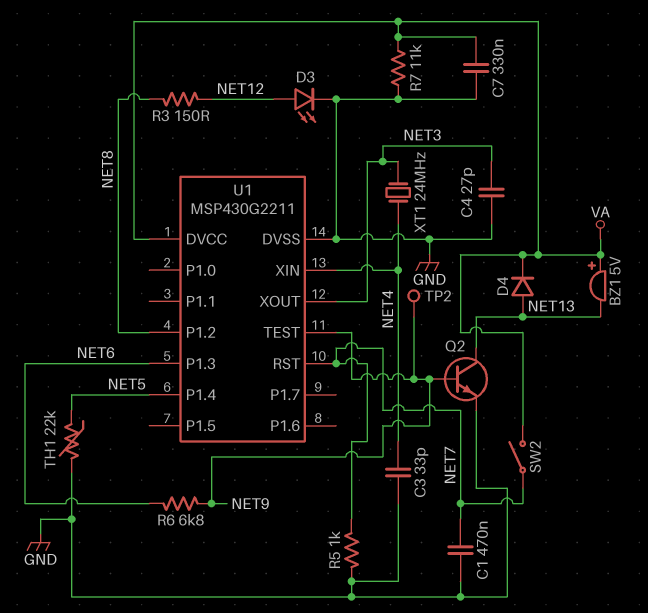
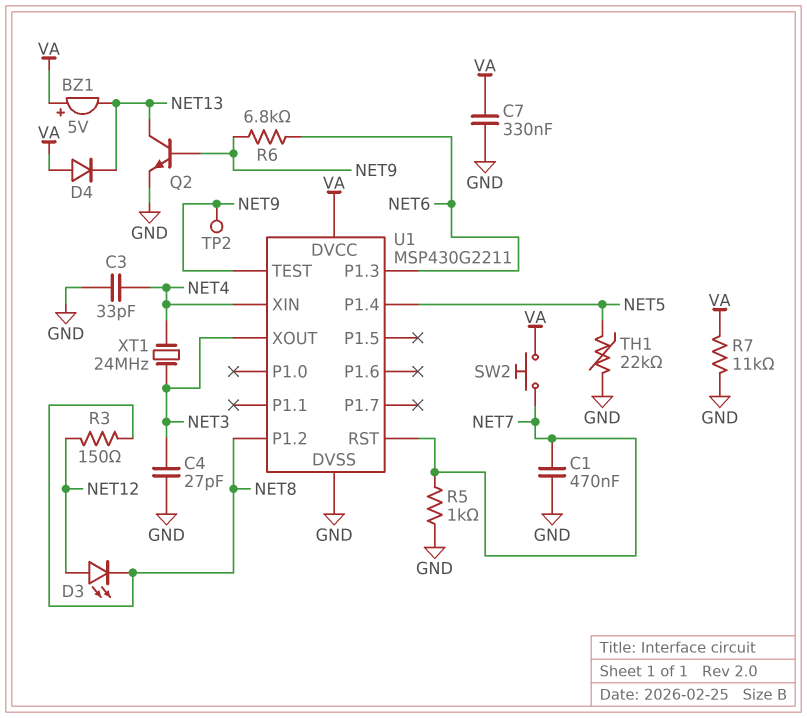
D3: LED (A NET12, K GND) -> LED (A NET12, K NET8)
D4: diode (A NET13, K VA) -> diode (A VA, K NET13)
SW2: switch (NET7, VA) -> button (NET7, VA)

